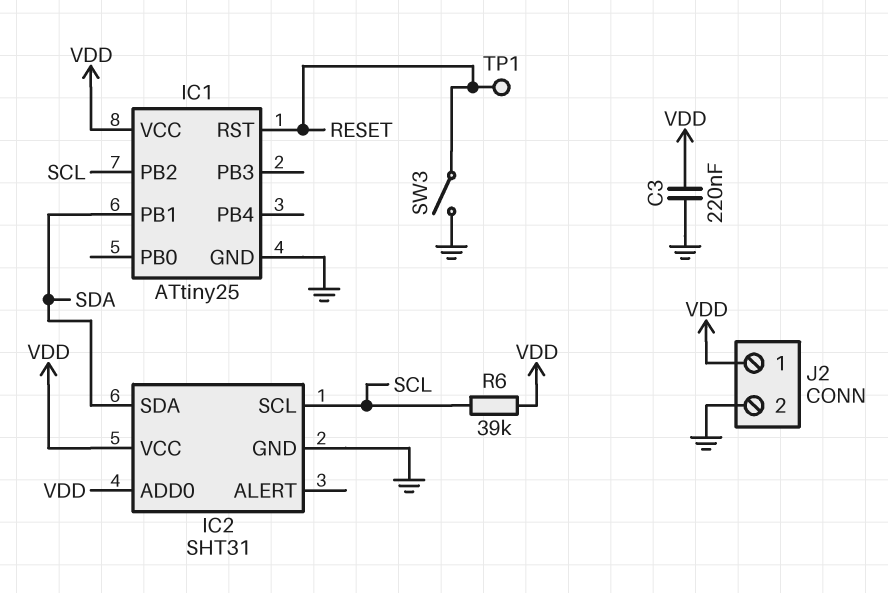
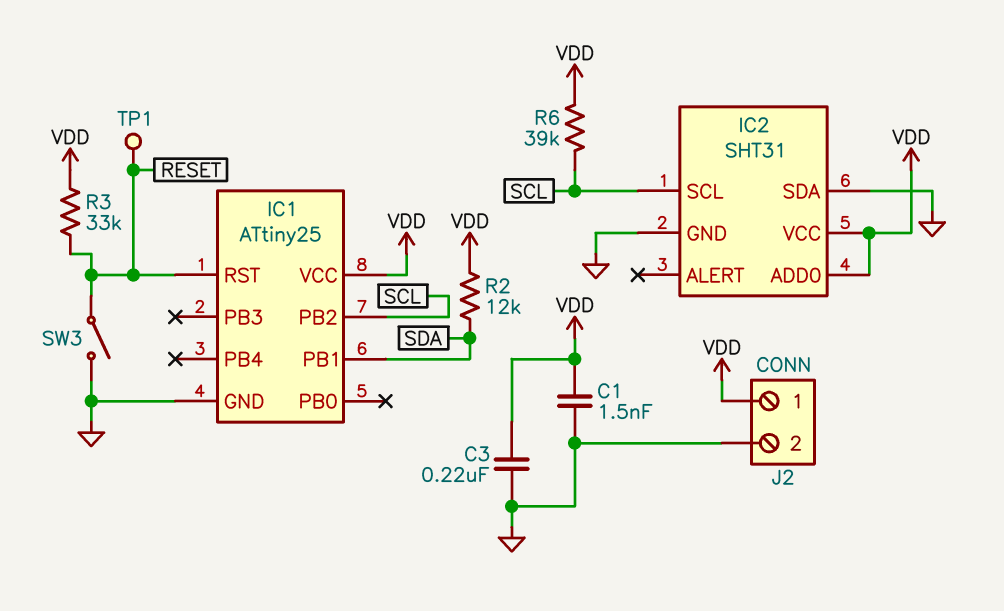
C1: none -> 1.5nF (GND, VDD)
IC2 pin SDA: SDA -> GND
R2: none -> 12k (SDA, VDD)
R3: none -> 33k (RESET, VDD)

